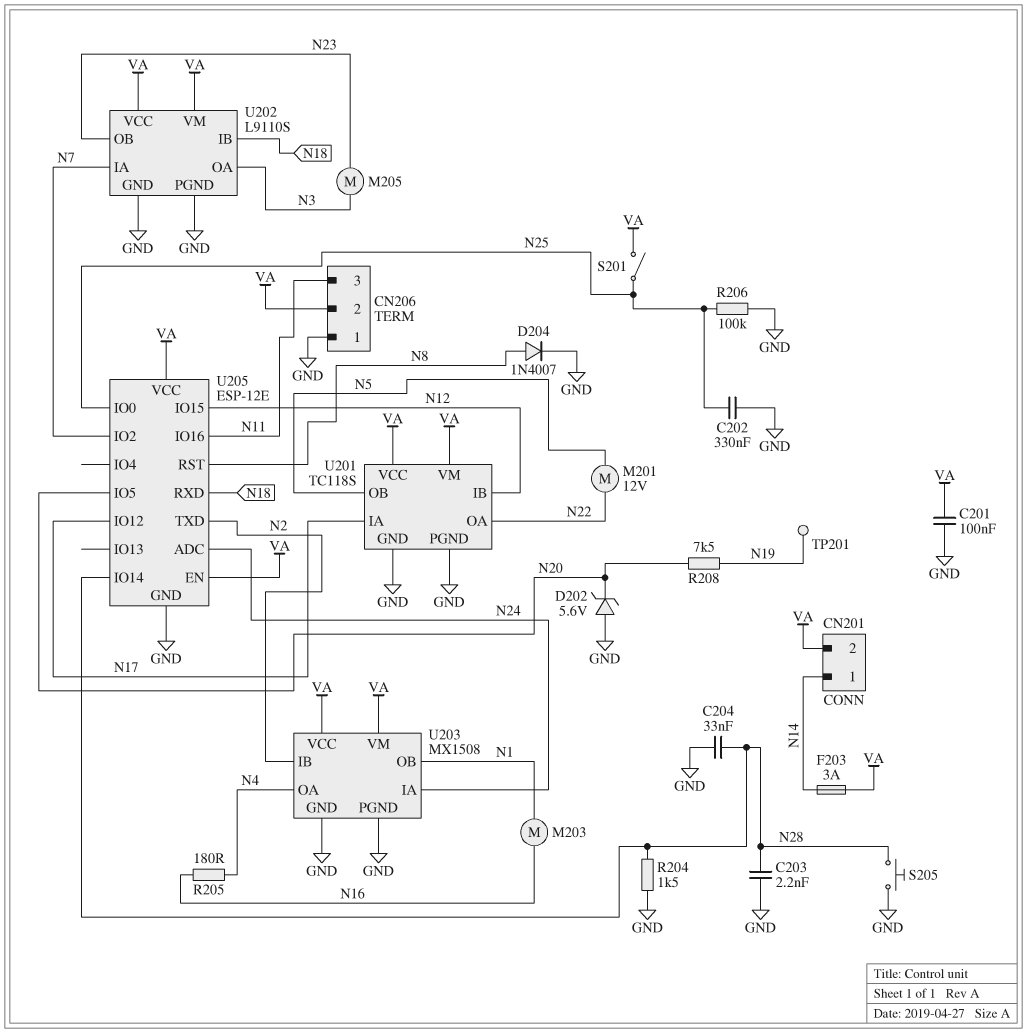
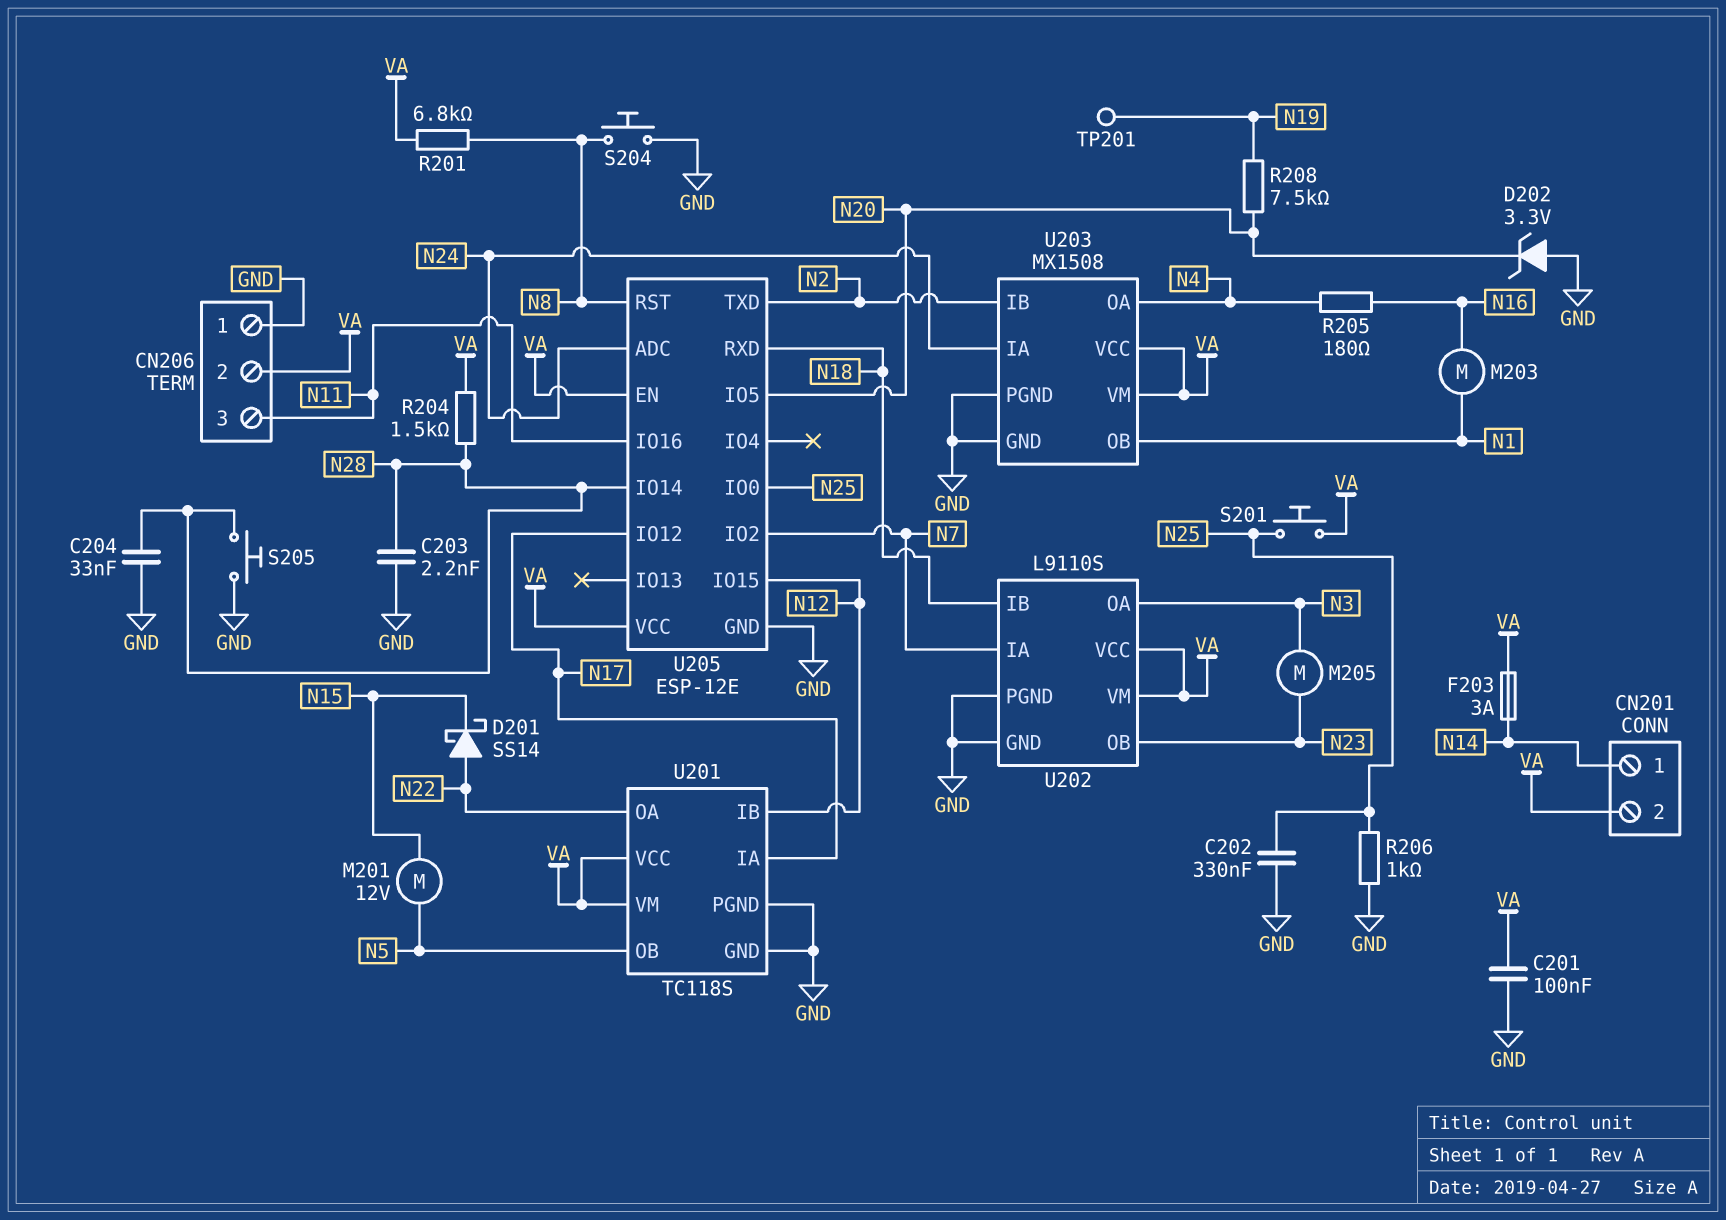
D201: none -> schottky SS14 (A N22, K N15)
D202: zener 5.6V (A GND, K N20) -> zener 3.3V (A GND, K N20)
D204: diode 1N4007 (A N8, K GND) -> none
M201: motor 12V (N5, N22) -> motor 12V (N5, N15)
R201: none -> 6.8k (N8, VA)
R204: 1.5k (GND, N28) -> 1.5k (N28, VA)
R206: 100k (GND, N25) -> 1k (GND, N25)
S201: switch (N25, VA) -> button (N25, VA)
S204: none -> button (GND, N8)

